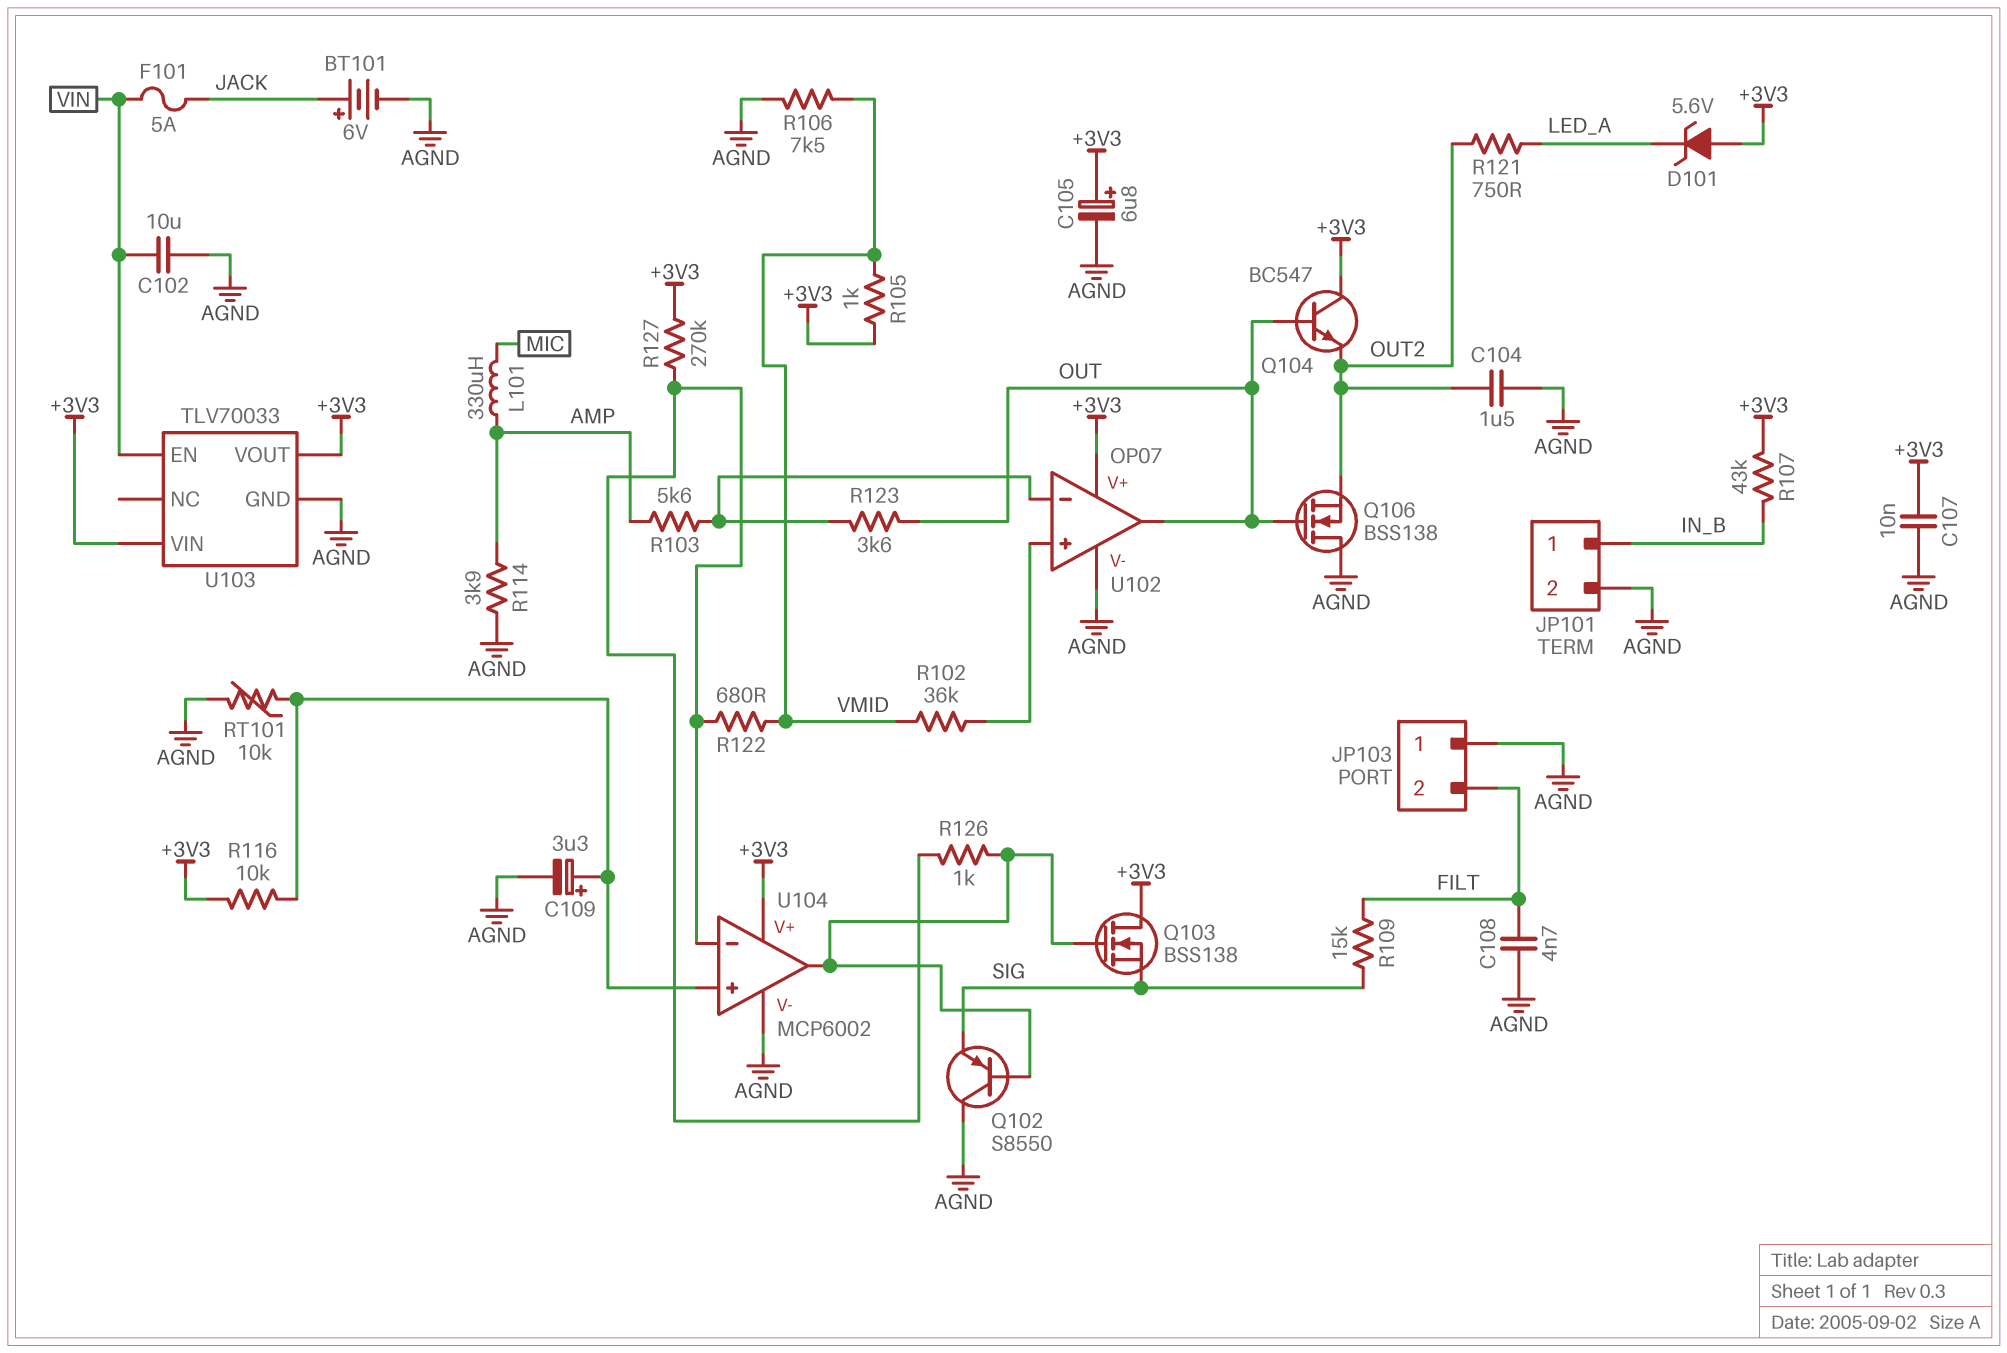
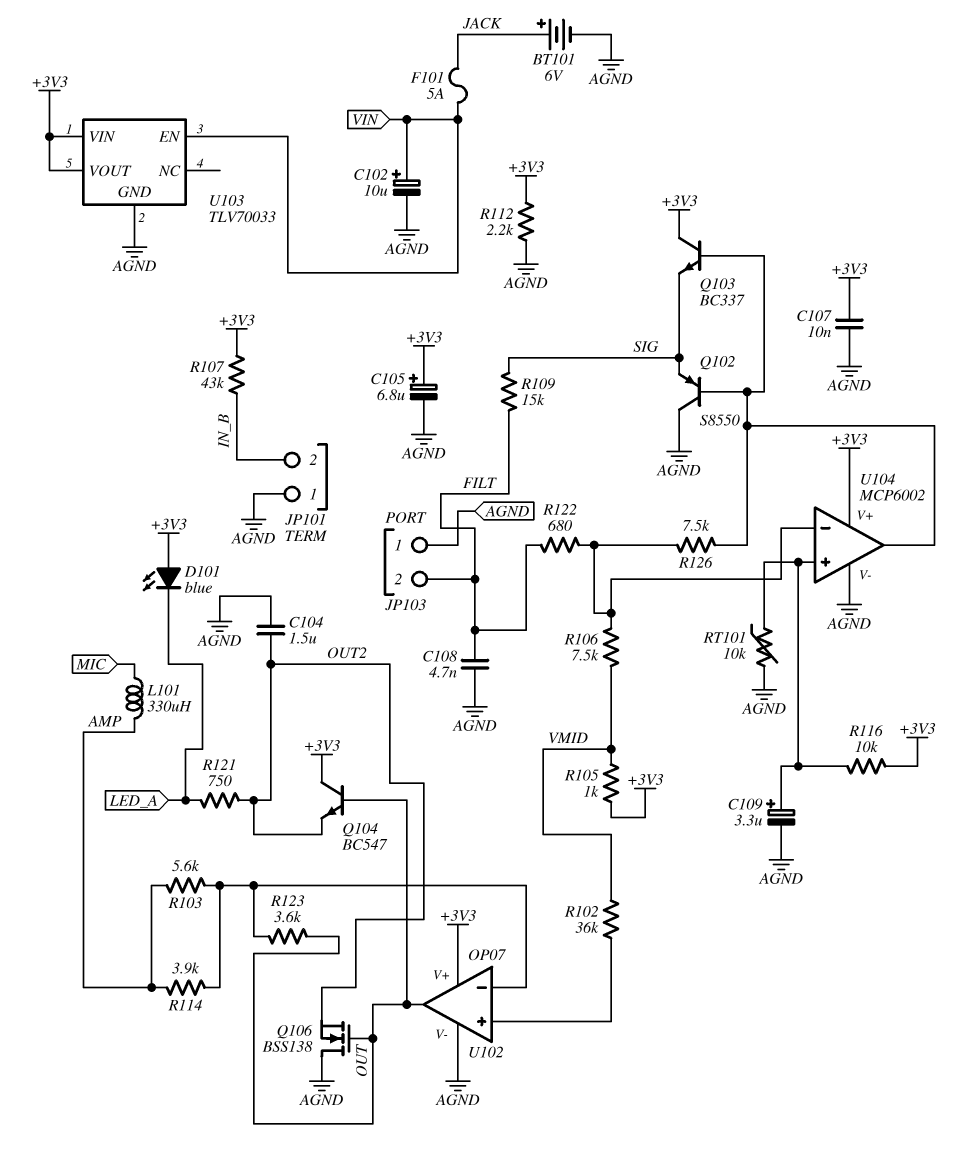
C102: 10uF (AGND, VIN) -> 10uF (plus VIN, minus AGND)
D101: zener 5.6V (A +3V3, K LED_A) -> LED blue (A +3V3, K LED_A)
JP101 pin 1: IN_B -> AGND
JP101 pin 2: AGND -> IN_B
Q103: NMOS BSS138 (G U104/out, D +3V3, S SIG) -> NPN BC337 (B U104/out, C +3V3, E SIG)
R106: 7.5k (AGND, VMID) -> 7.5k (U104/in-, VMID)
R112: none -> 2.2k (+3V3, AGND)
R114: 3.9k (AGND, AMP) -> 3.9k (AMP, U102/in-)
R122: 680 (U104/in-, VMID) -> 680 (FILT, U104/in-)
R126: 1k (U104/in-, U104/out) -> 7.5k (U104/in-, U104/out)
R127: 270k (+3V3, U104/in-) -> none

